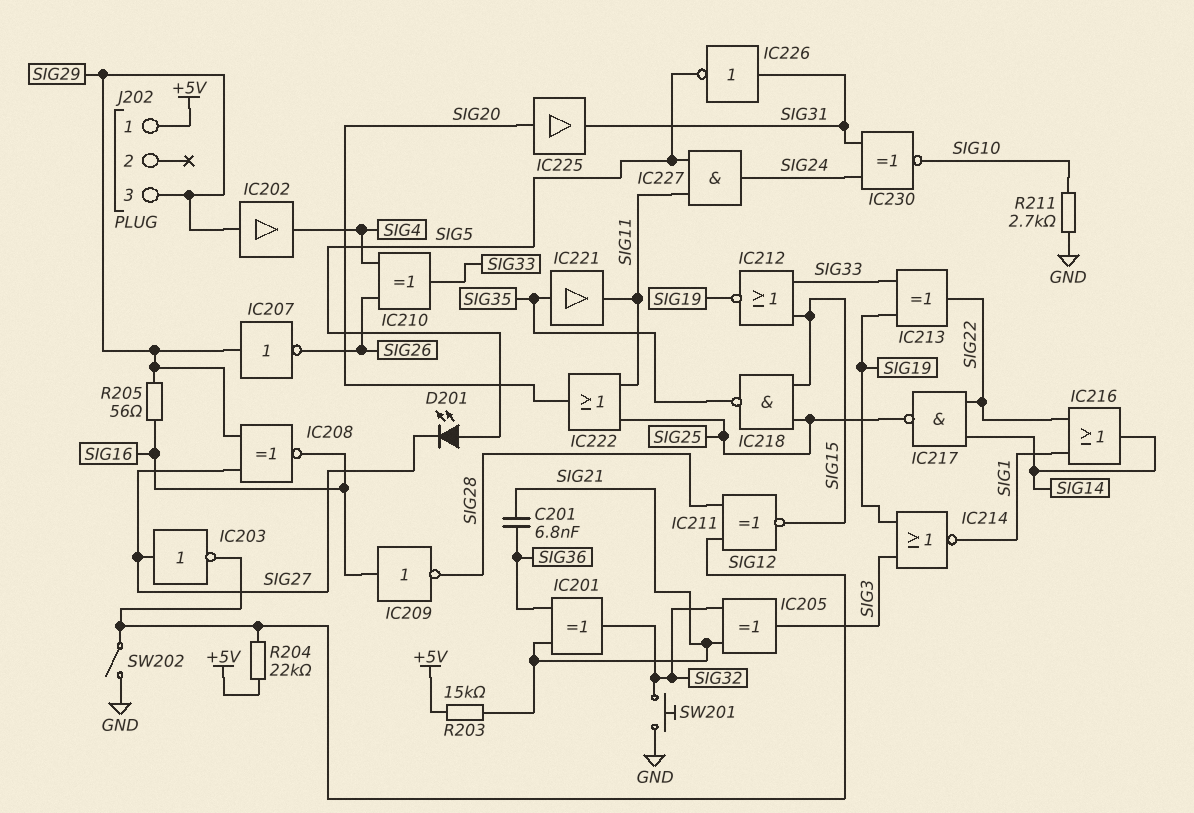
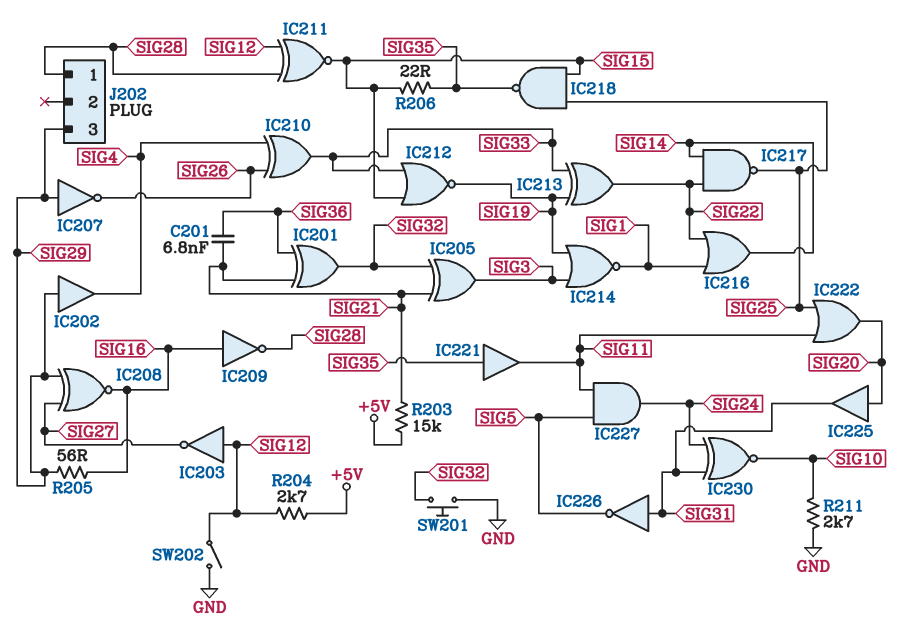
D201: LED (A SIG5, K SIG27) -> none
IC203: NOT (in SIG27, out SIG12) -> NOT (in SIG12, out SIG27)
J202 pin 1: +5V -> SIG28
R204: 22k (+5V, SIG12) -> 2.7k (+5V, SIG12)
R206: none -> 22 (SIG15, SIG35)

